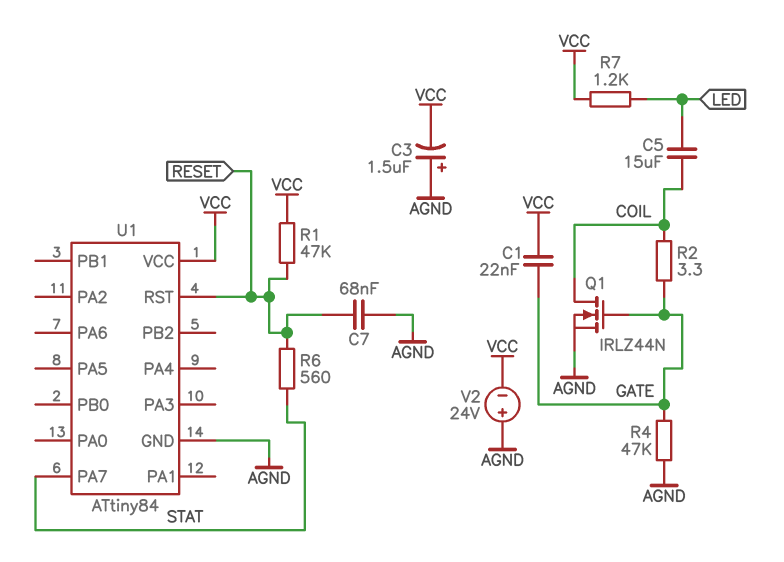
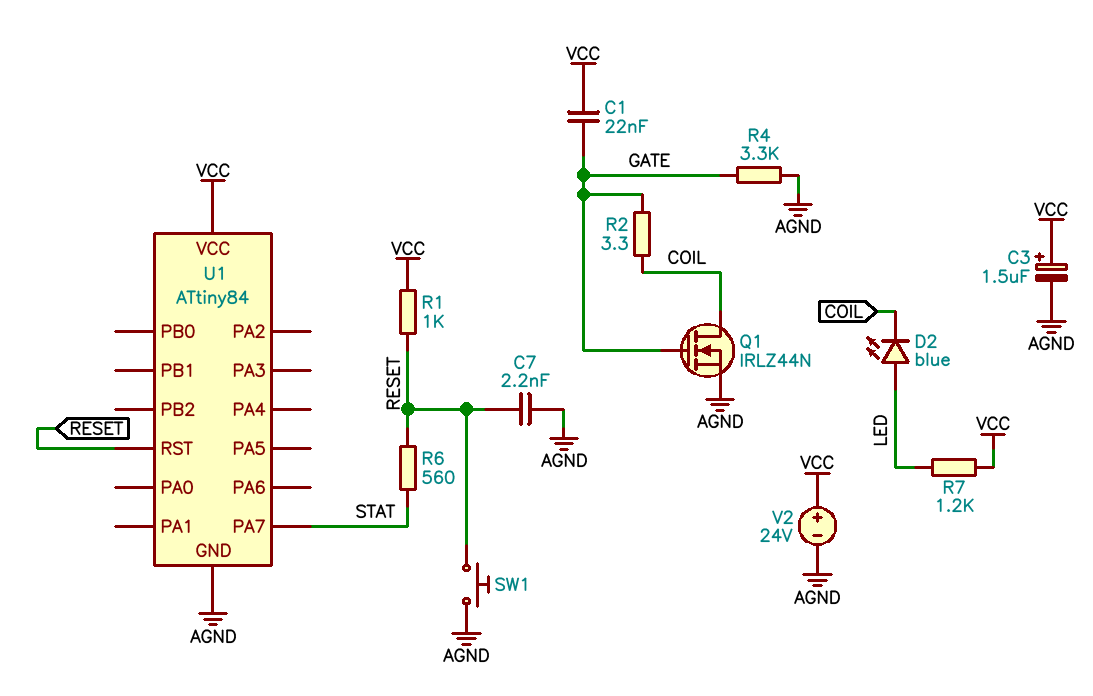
C3: 1.5uF (plus AGND, minus VCC) -> 1.5uF (plus VCC, minus AGND)
C5: 15uF (COIL, LED) -> none
C7: 68nF (AGND, RESET) -> 2.2nF (AGND, RESET)
D2: none -> LED blue (A LED, K COIL)
R1: 47k (RESET, VCC) -> 1k (RESET, VCC)
R4: 47k (AGND, GATE) -> 3.3k (AGND, GATE)
SW1: none -> button (AGND, RESET)
V2: 24V (plus AGND, minus VCC) -> 24V (plus VCC, minus AGND)

